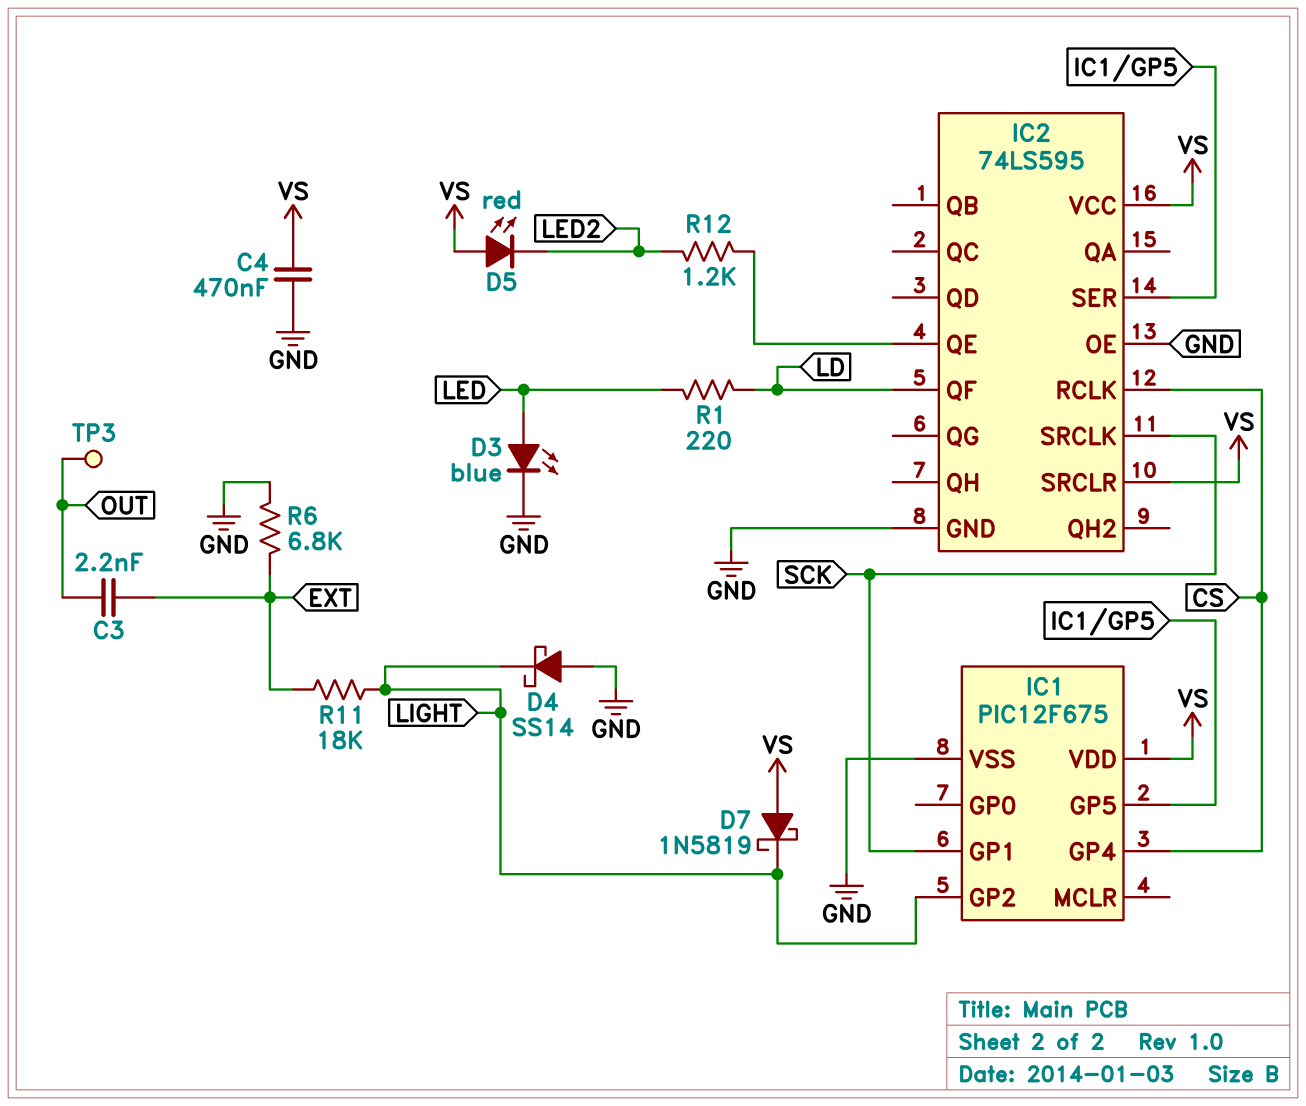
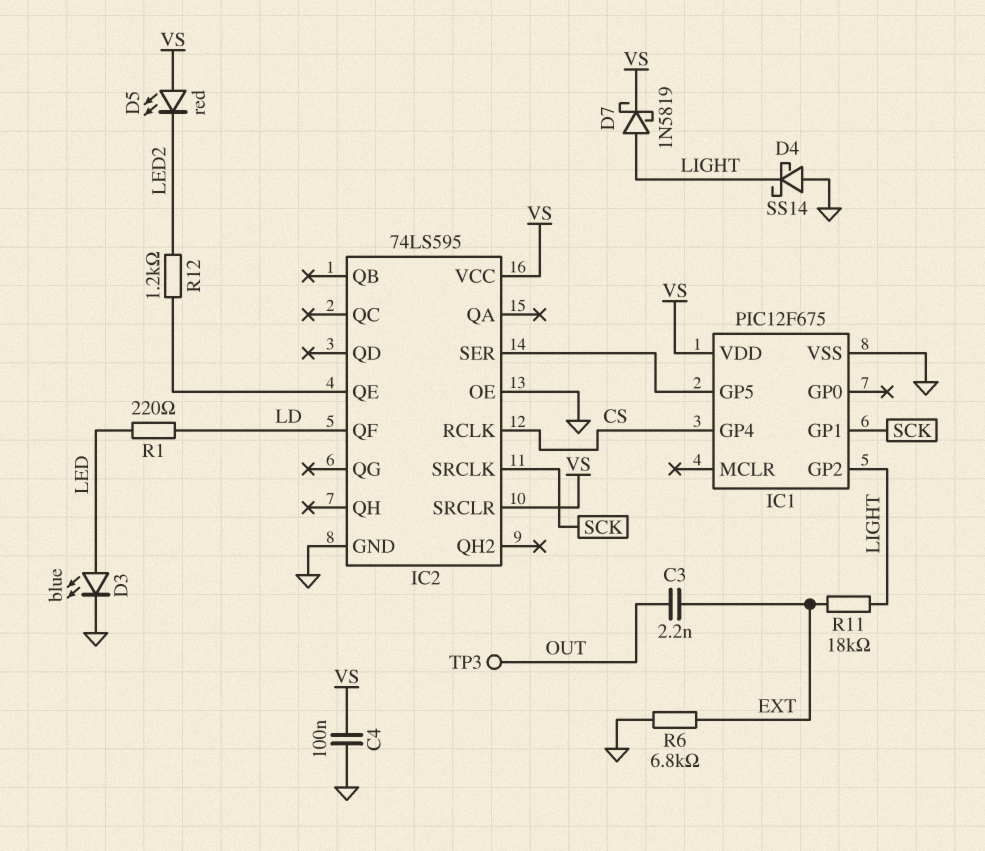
C4: 470nF (GND, VS) -> 100nF (GND, VS)
D7: schottky 1N5819 (A VS, K LIGHT) -> schottky 1N5819 (A LIGHT, K VS)

